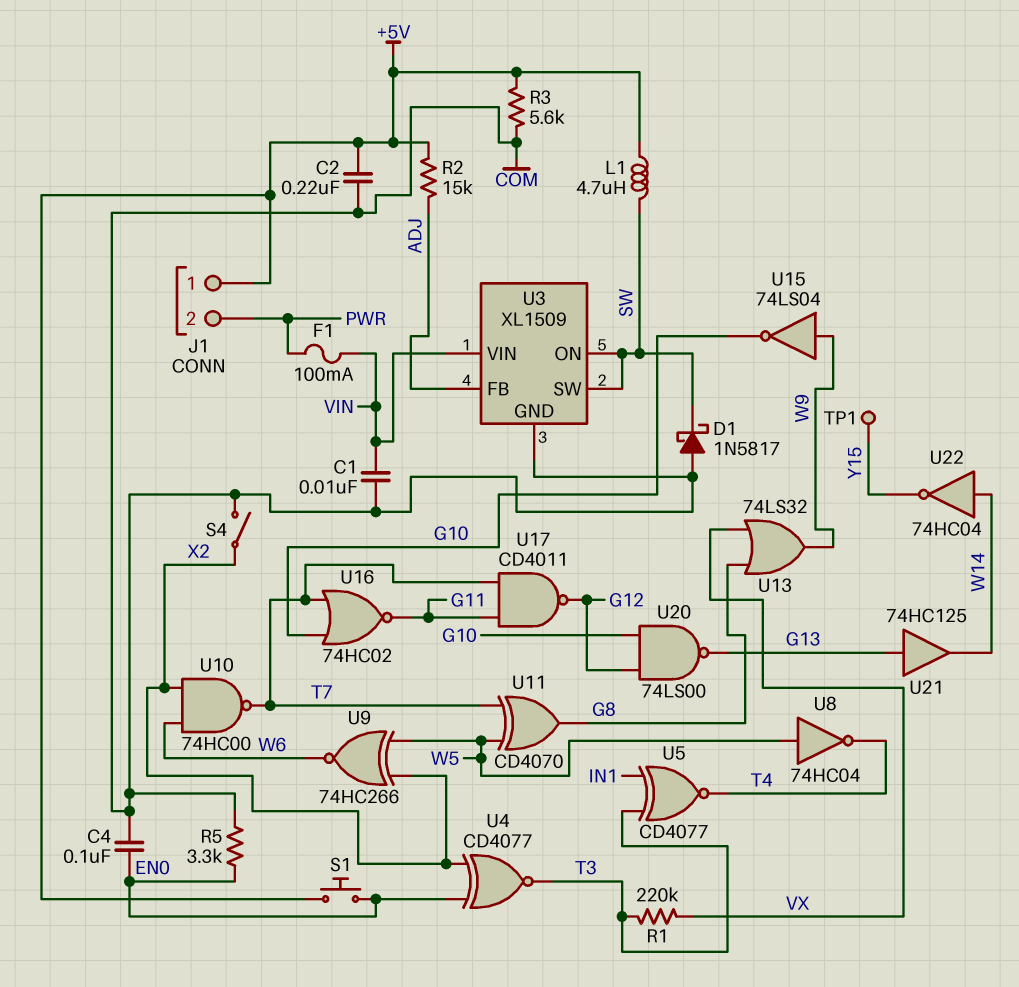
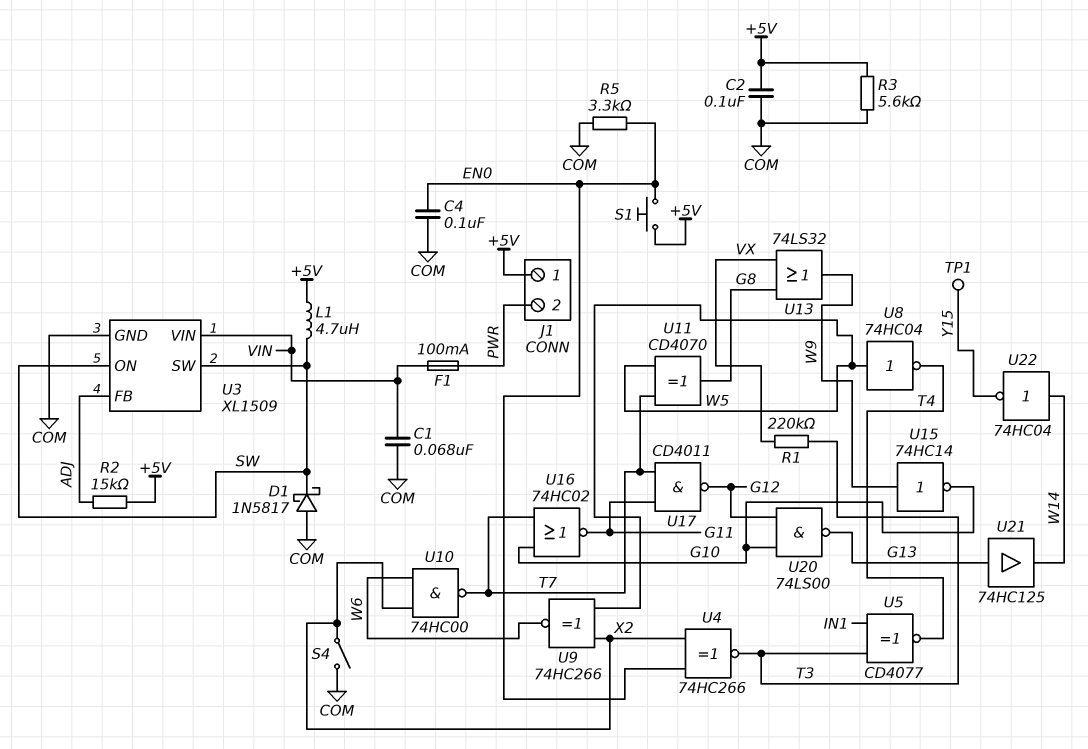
C1: 10nF (COM, VIN) -> 68nF (COM, VIN)
C2: 220nF (+5V, COM) -> 100nF (+5V, COM)
U4: XNOR CD4077 (in EN0, in X2, out T3) -> XNOR 74HC266 (in EN0, in X2, out T3)
U15: NOT 74LS04 (in W9, out G10) -> NOT 74HC14 (in W9, out G10)

